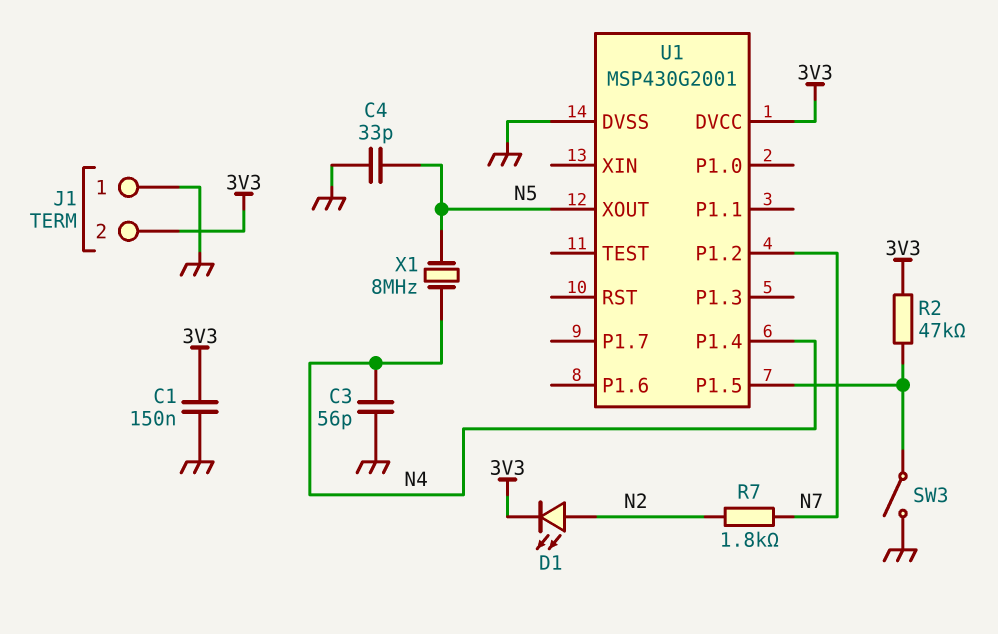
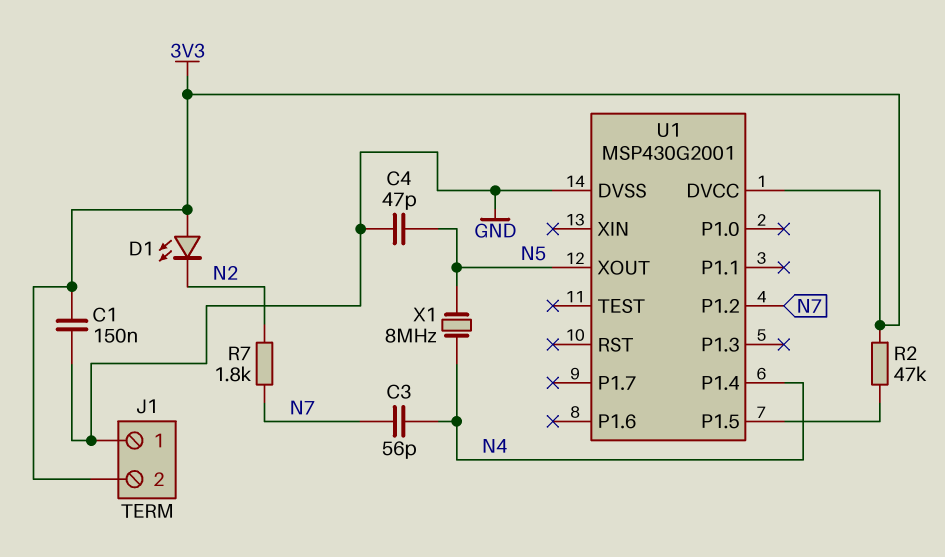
C3: 56pF (GND, N4) -> 56pF (N4, N7)
C4: 33pF (GND, N5) -> 47pF (GND, N5)
D1: LED (A N2, K 3V3) -> LED (A 3V3, K N2)
SW3: switch (GND, U1/P1.5) -> none

